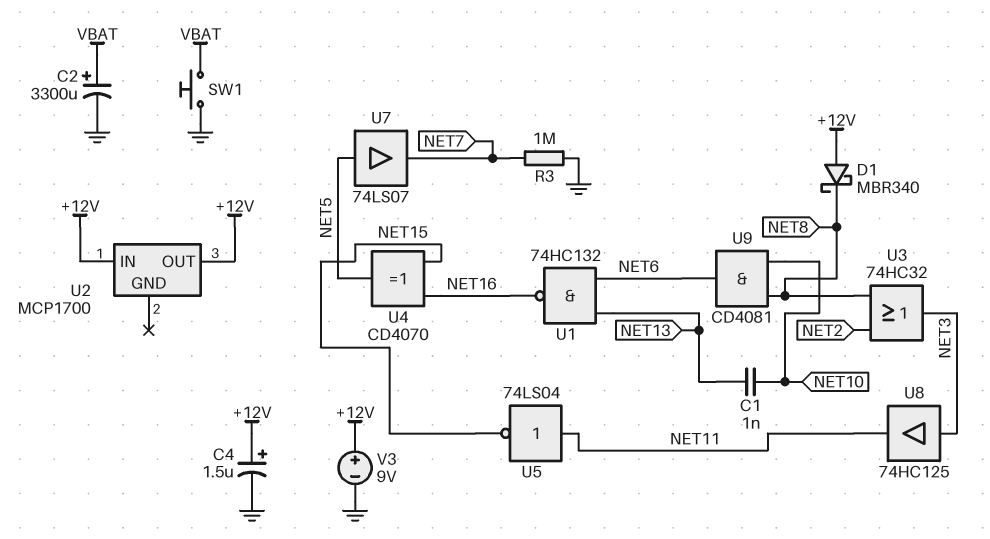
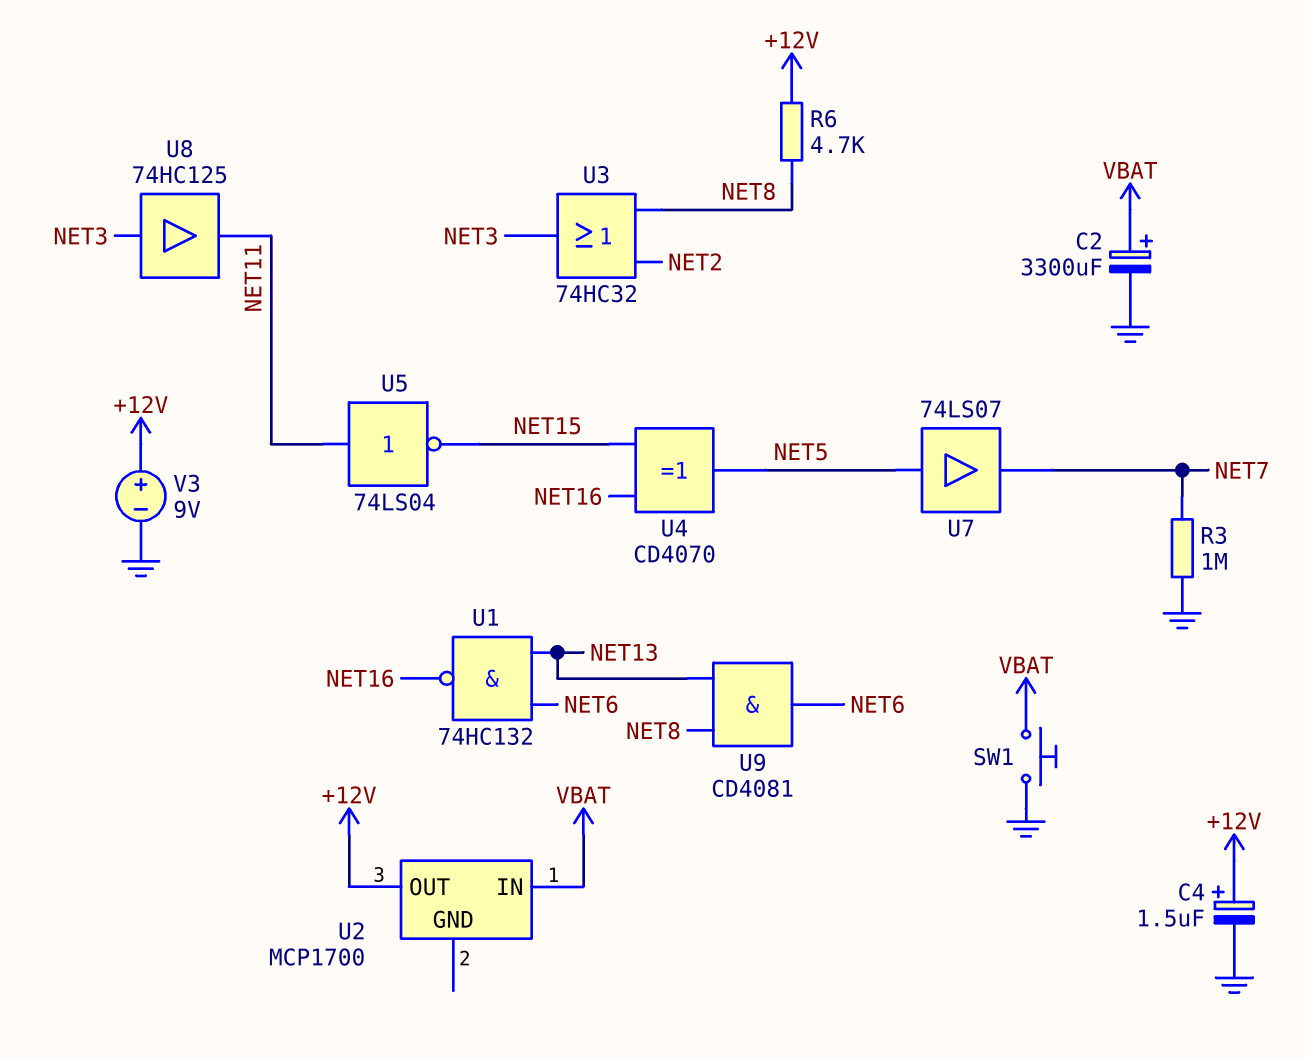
C1: 1nF (NET10, NET13) -> none
D1: schottky MBR340 (A +12V, K NET8) -> none
R6: none -> 4.7k (+12V, NET8)
U2 pin IN: +12V -> VBAT
U9: AND CD4081 (in NET8, in NET10, out NET6) -> AND CD4081 (in NET8, in NET13, out NET6)

